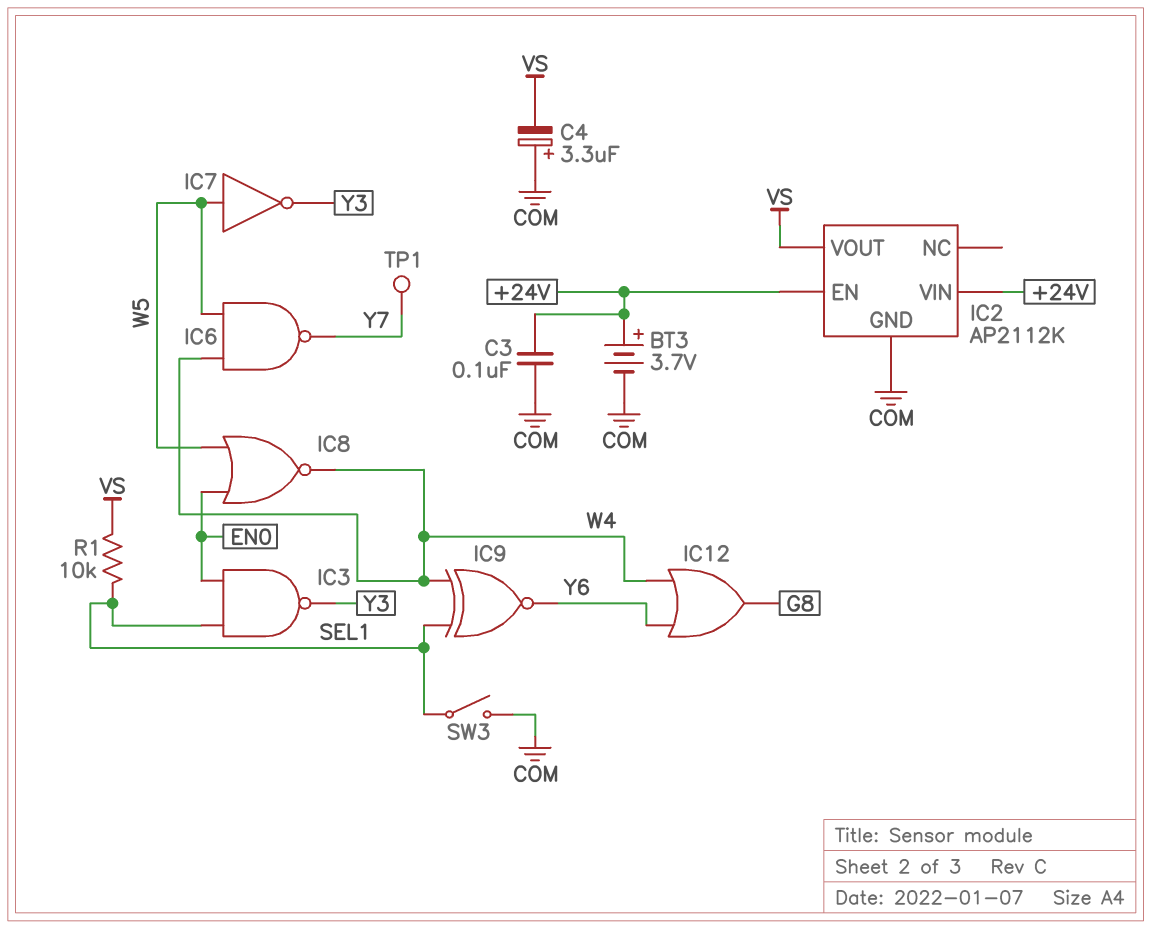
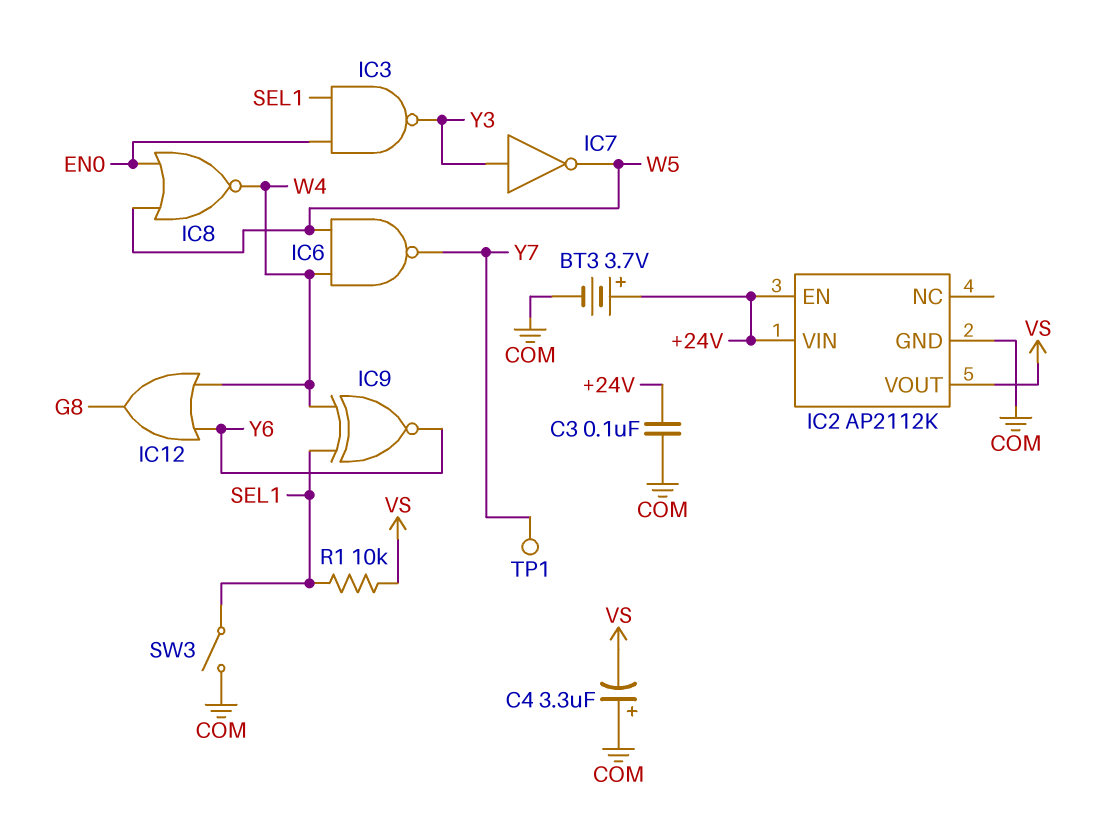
IC7: NOT (in W5, out Y3) -> NOT (in Y3, out W5)

